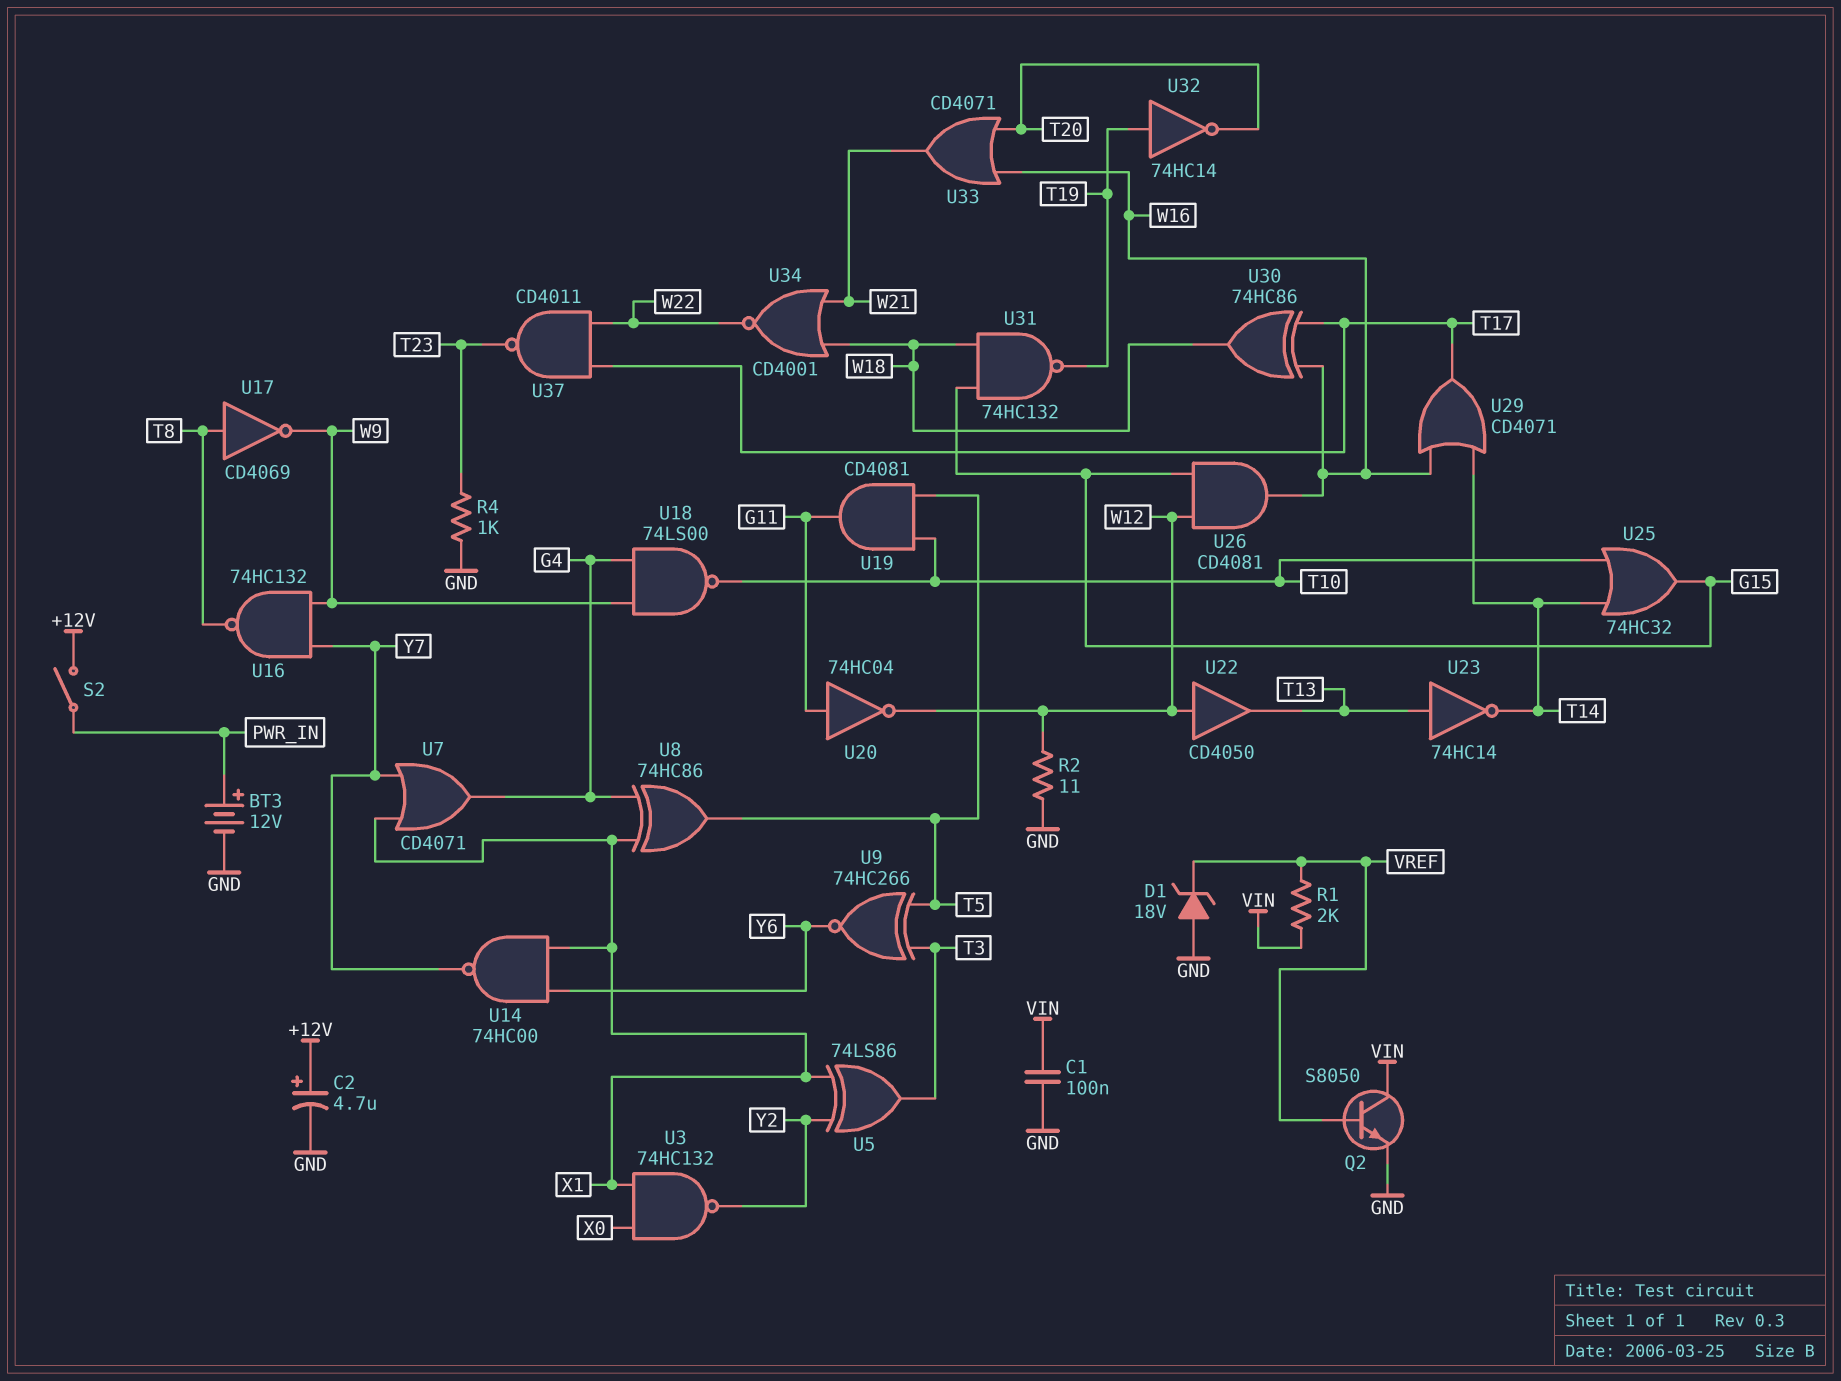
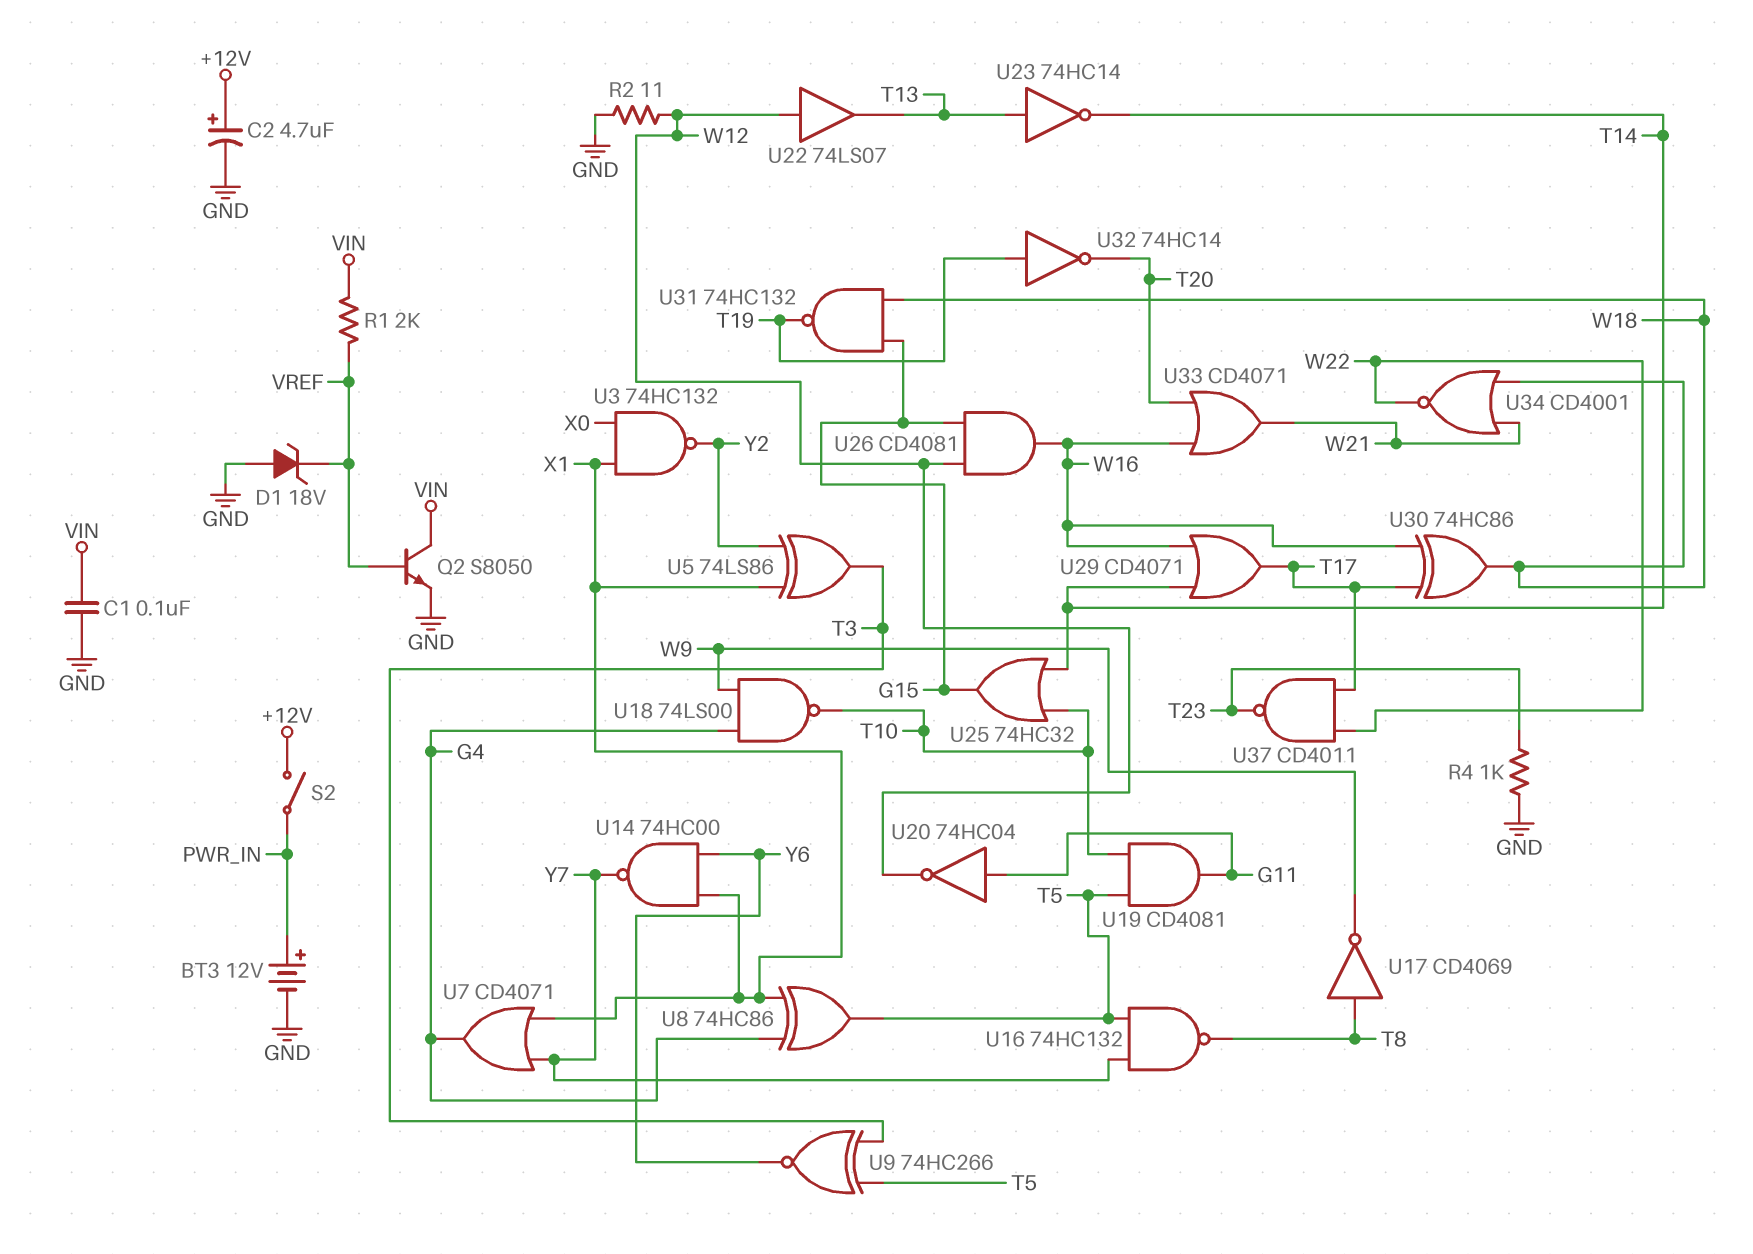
U16: NAND 74HC132 (in W9, in Y7, out T8) -> NAND 74HC132 (in T5, in Y7, out T8)
U22: buffer CD4050 (in W12, out T13) -> buffer 74LS07 (in W12, out T13)

